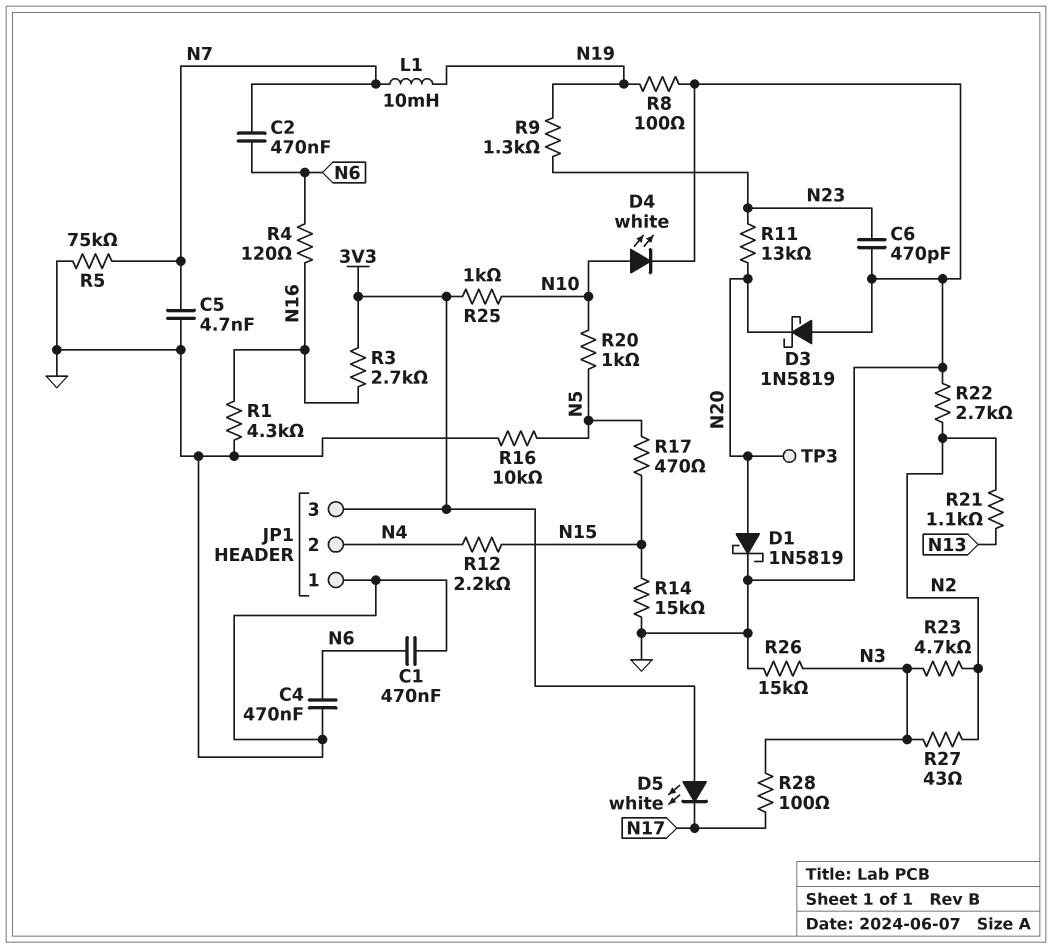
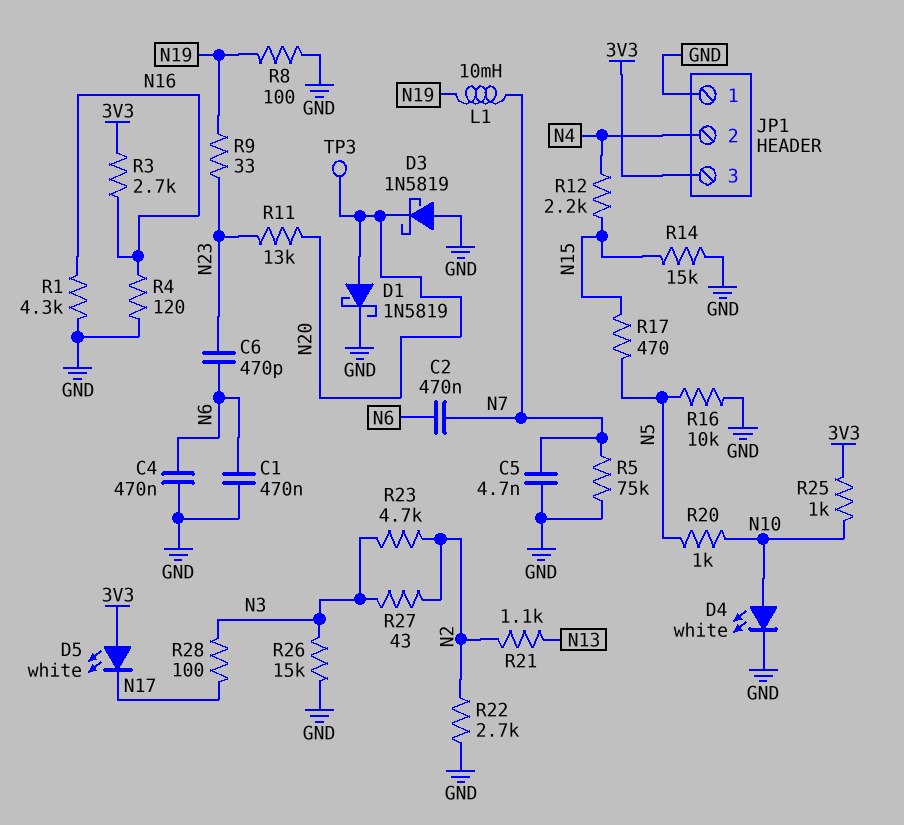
C6: 470pF (GND, N23) -> 470pF (N6, N23)
R4: 120 (N6, N16) -> 120 (GND, N16)
R9: 1.3k (N19, N23) -> 33 (N19, N23)

